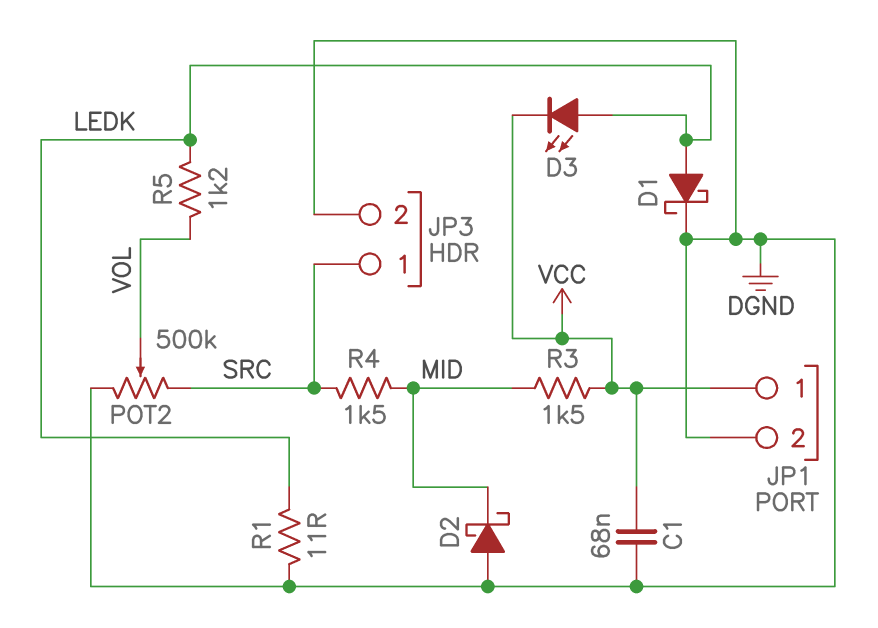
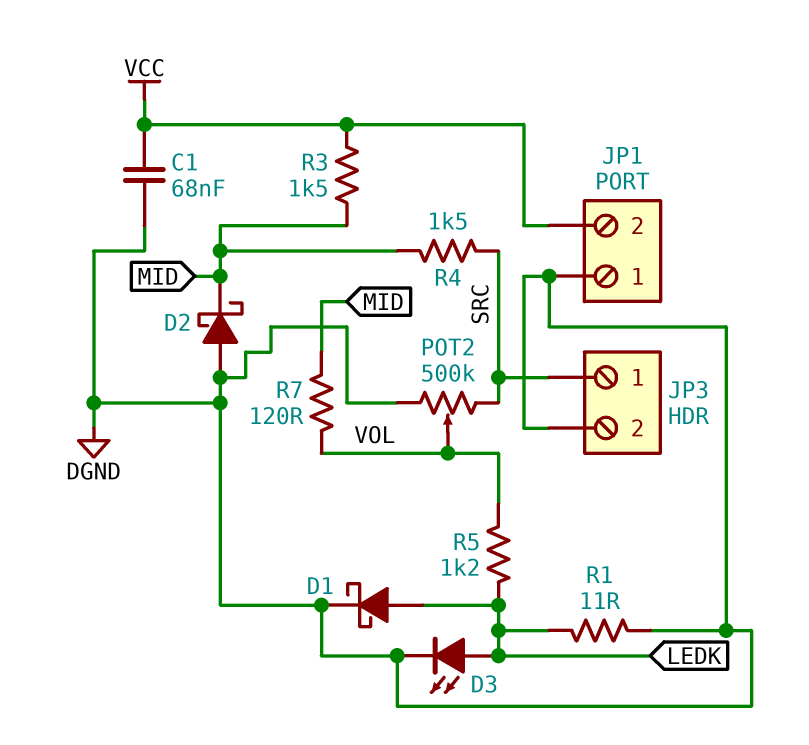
D3: LED (A LEDK, K VCC) -> LED (A LEDK, K DGND)
JP1 pin 1: VCC -> DGND
JP1 pin 2: DGND -> VCC
R7: none -> 120 (MID, VOL)

